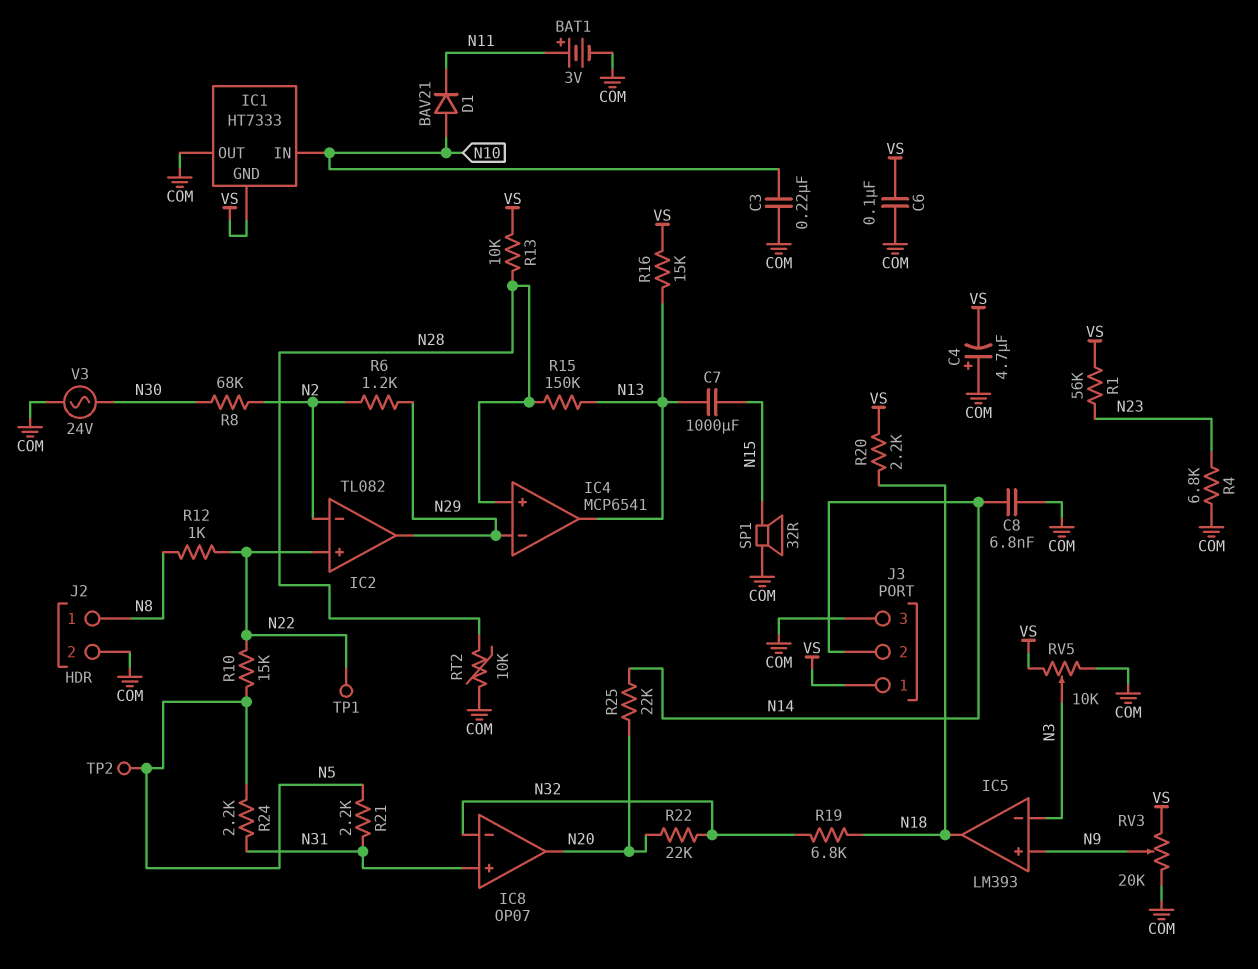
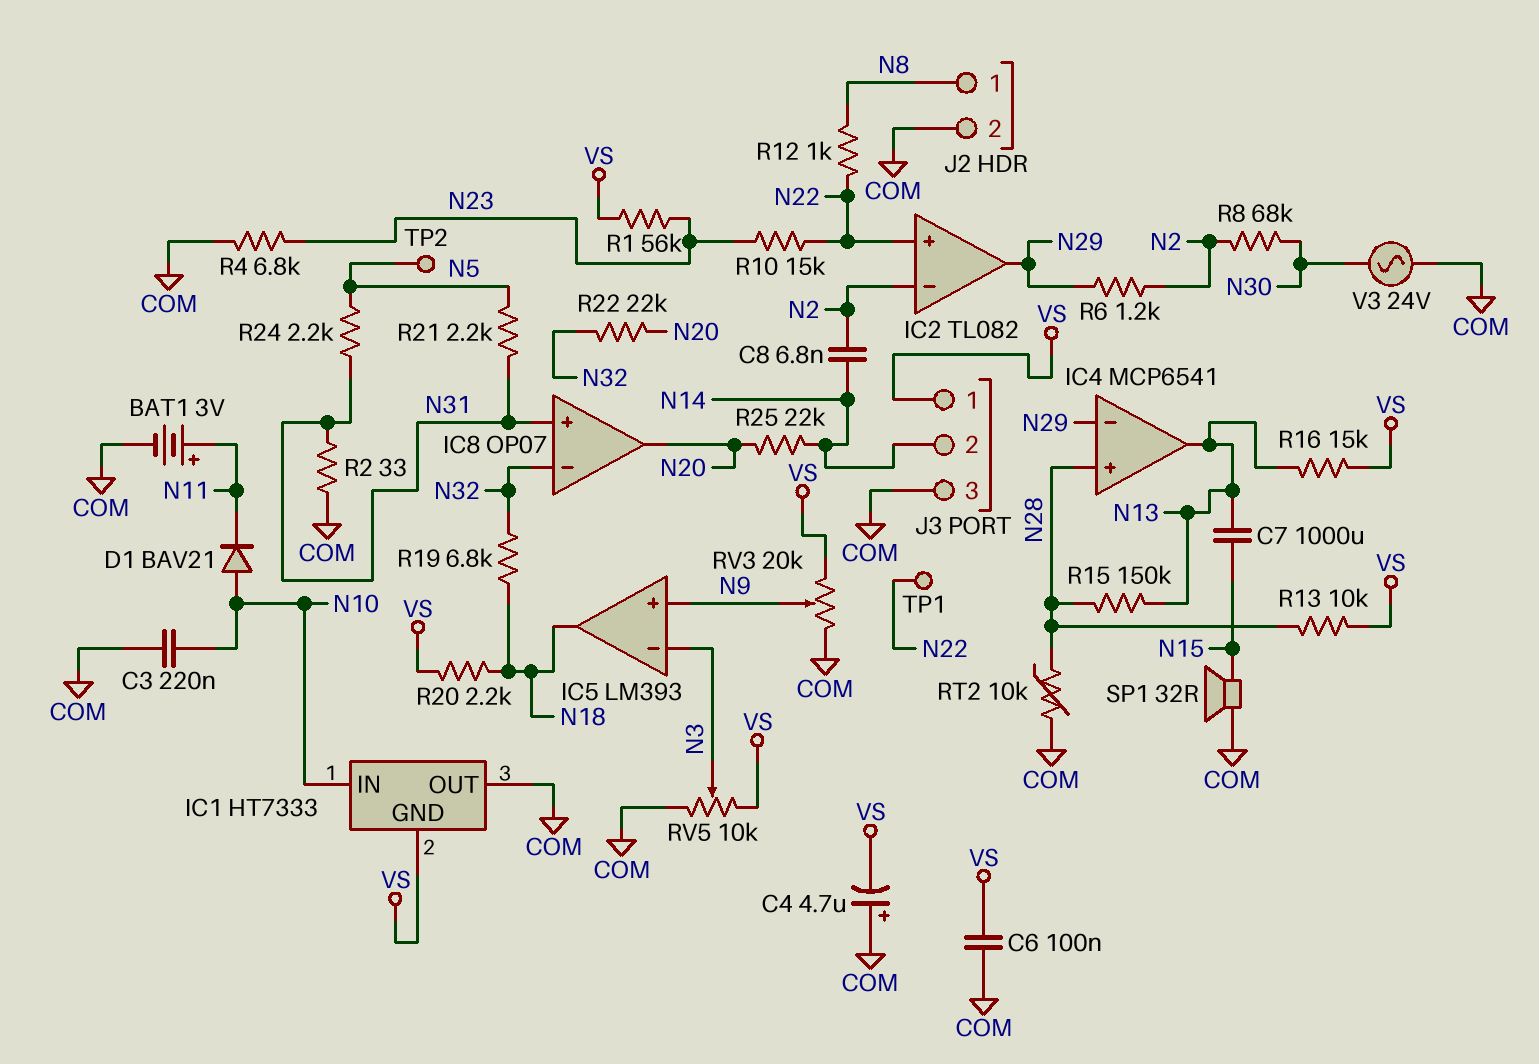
C8: 6.8nF (COM, N14) -> 6.8nF (N2, N14)
R2: none -> 33 (COM, N31)
R10: 15k (N5, N22) -> 15k (N22, N23)

